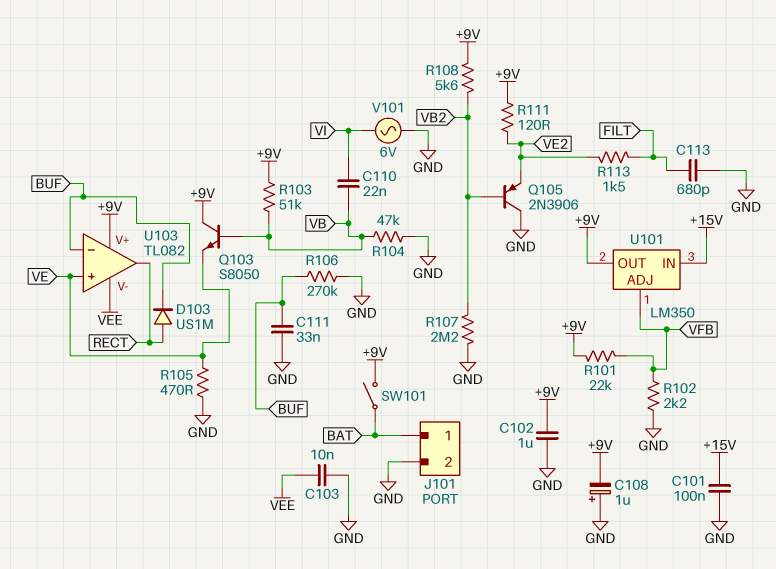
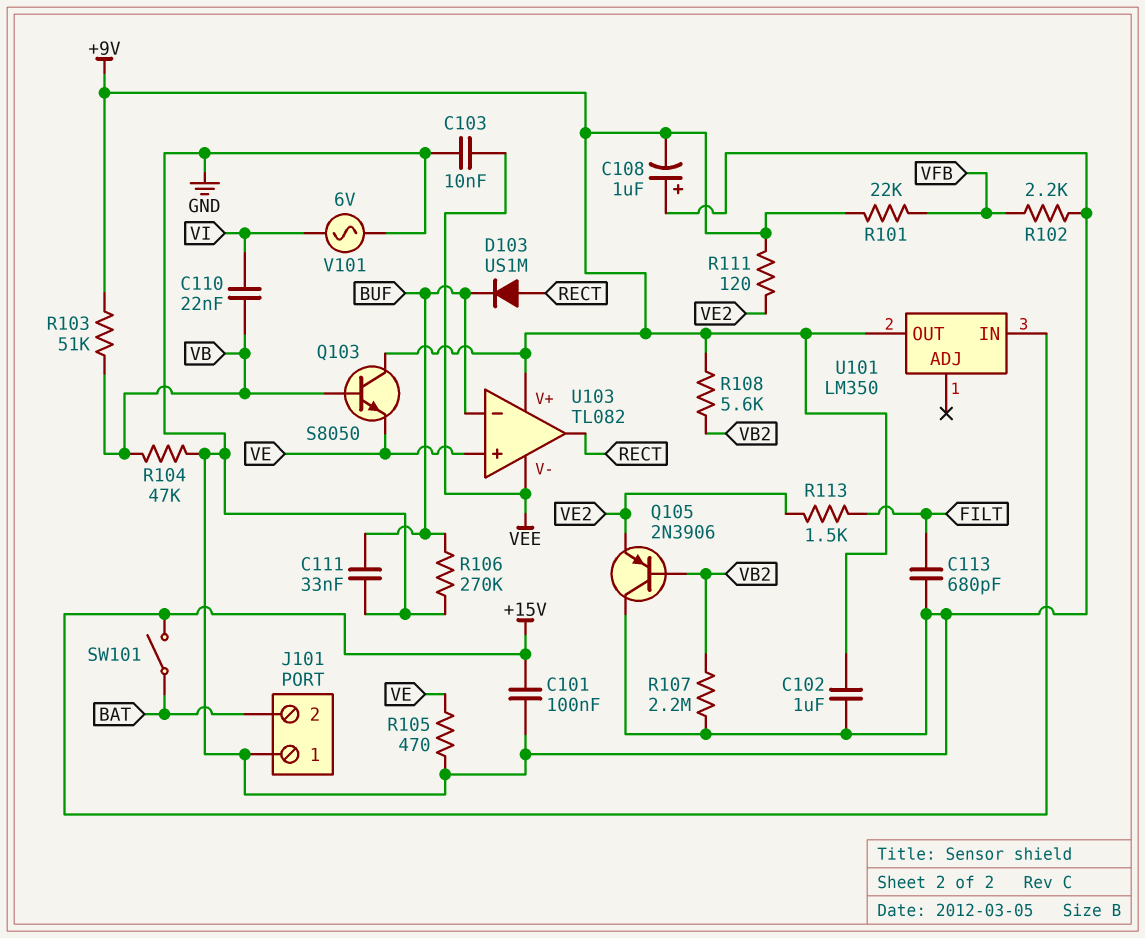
J101 pin 1: BAT -> GND
J101 pin 2: GND -> BAT
SW101: switch (+9V, BAT) -> switch (+15V, BAT)
U101 pin ADJ: VFB -> none

